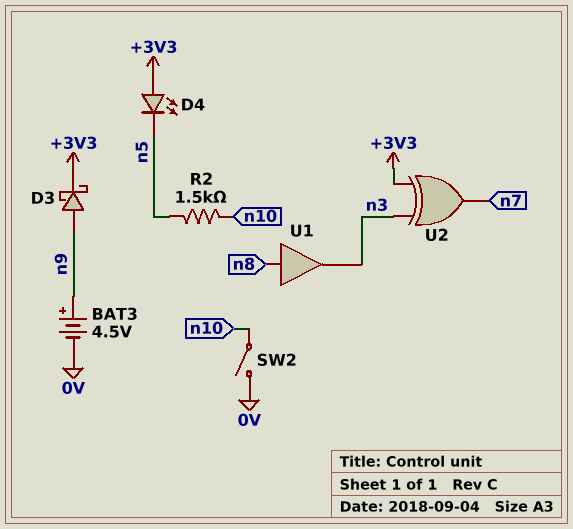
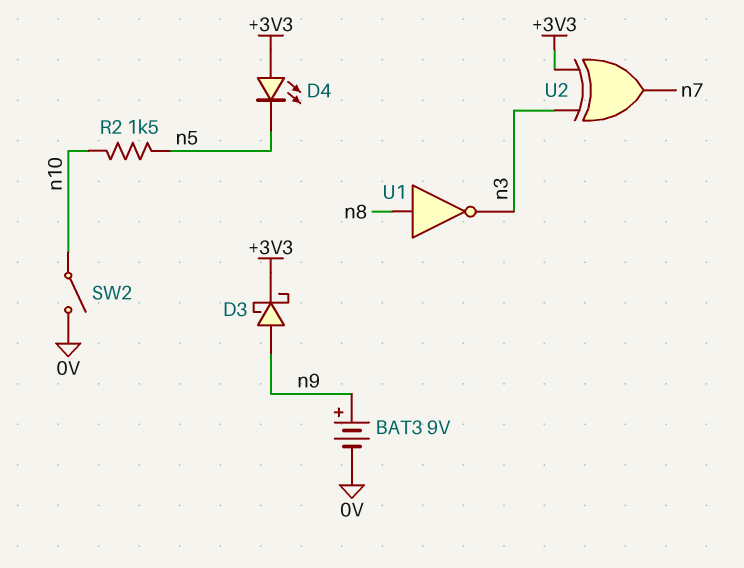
BAT3: 4.5V (plus n9, minus 0V) -> 9V (plus n9, minus 0V)
U1: buffer (in n8, out n3) -> NOT (in n8, out n3)

